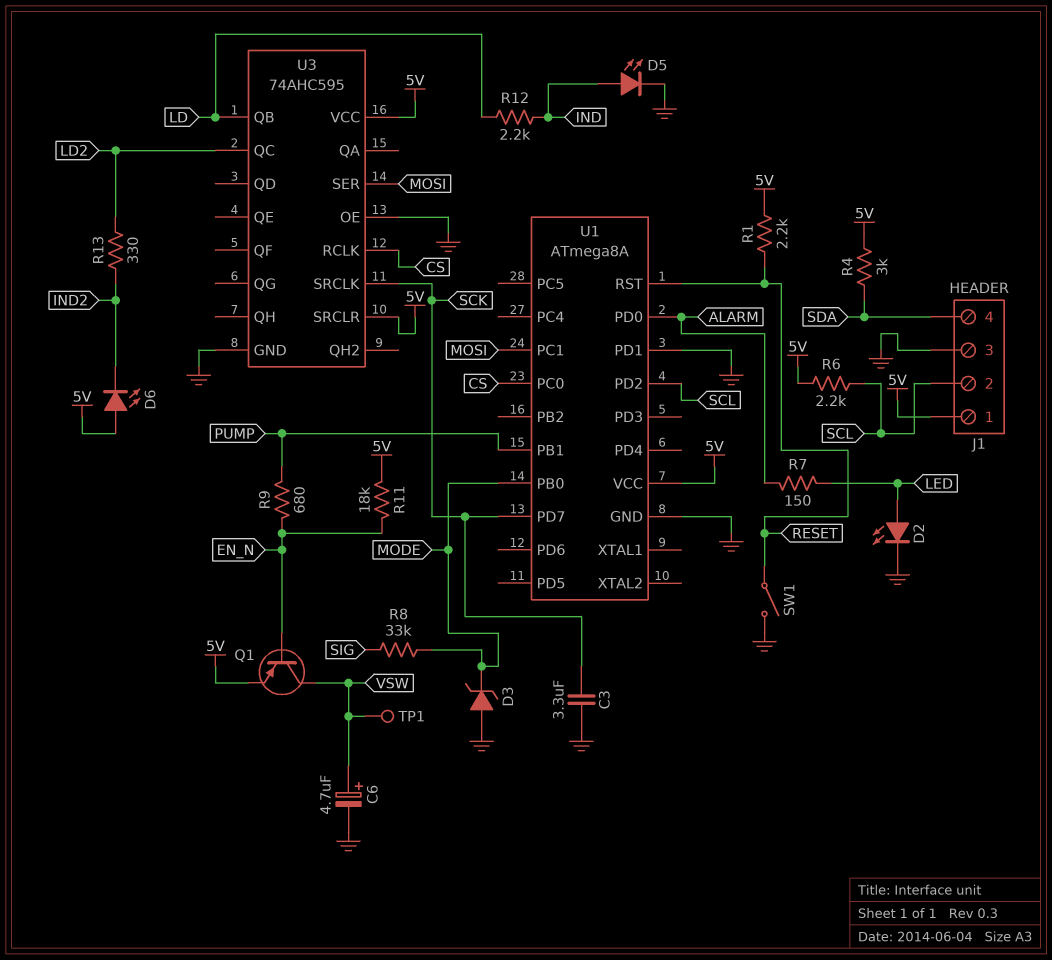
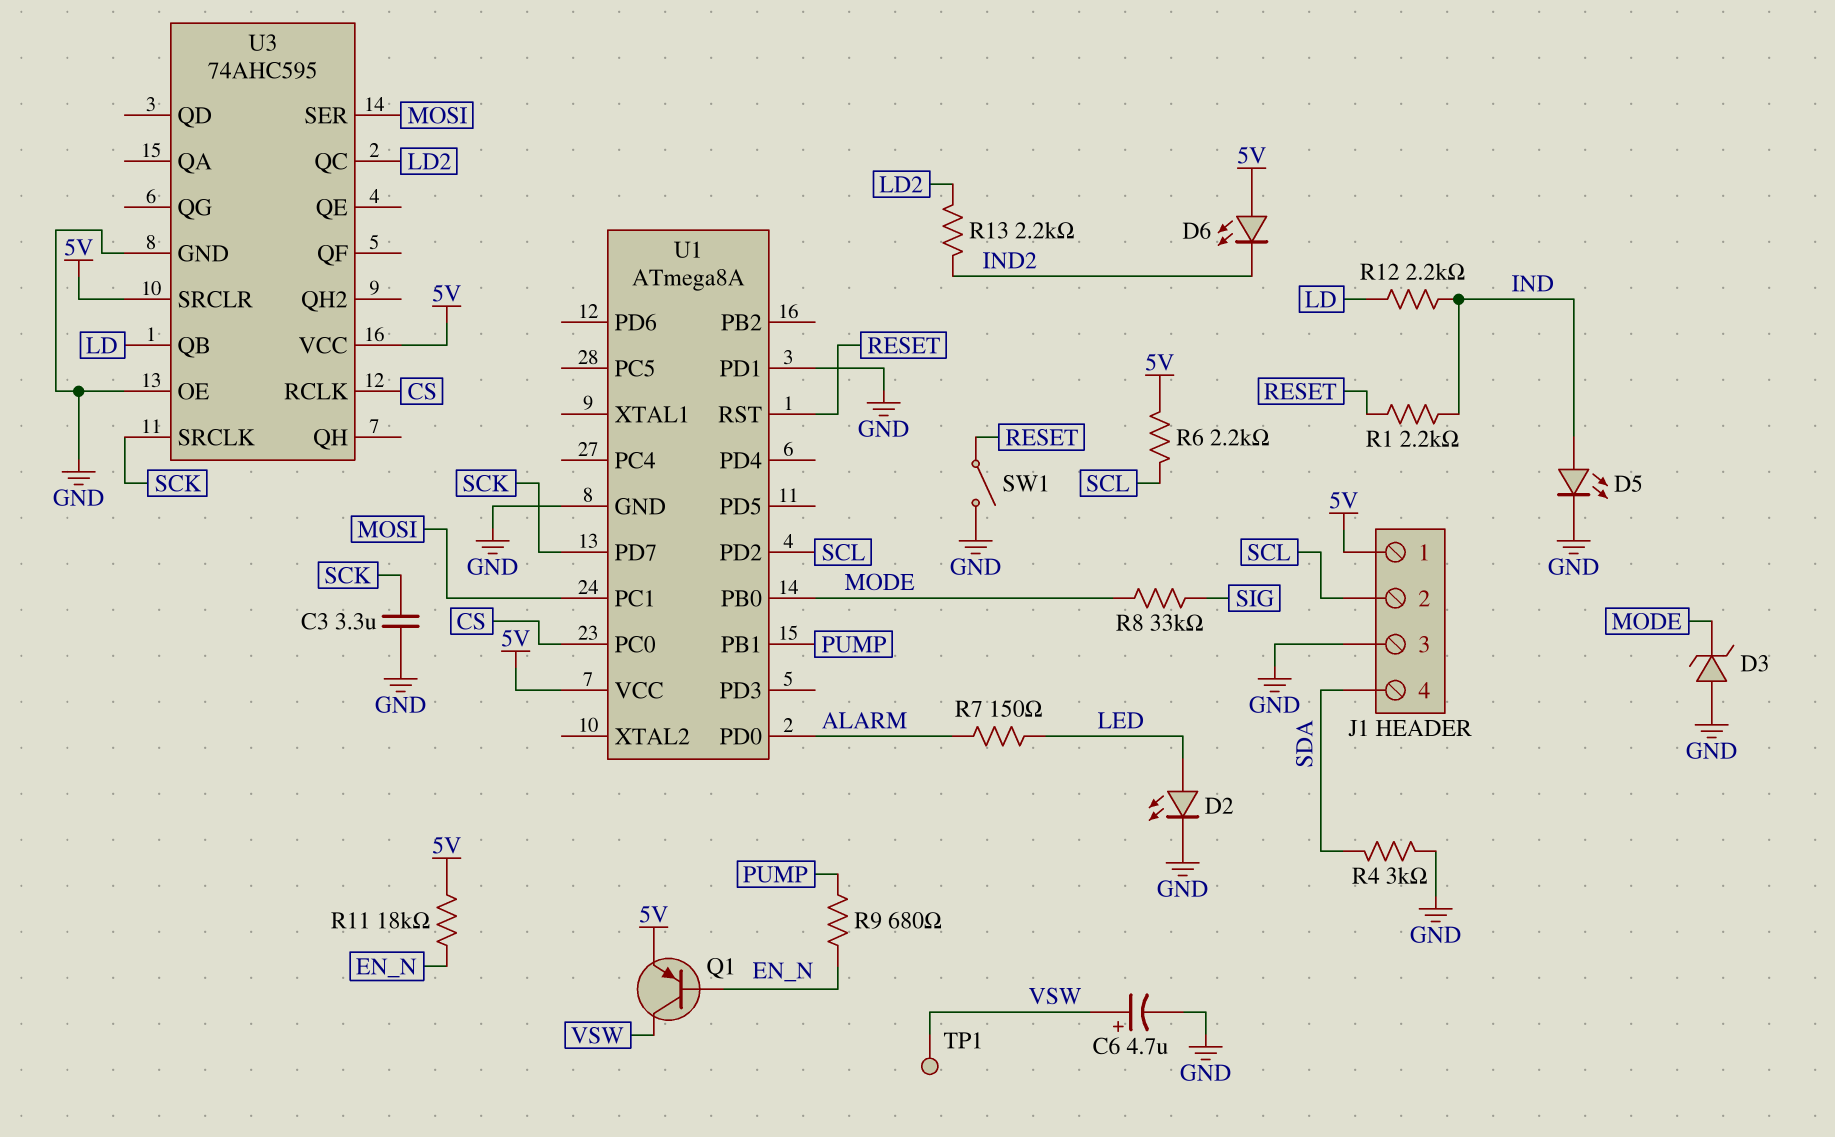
R1: 2.2k (5V, RESET) -> 2.2k (IND, RESET)
R4: 3k (5V, SDA) -> 3k (GND, SDA)
R13: 330 (IND2, LD2) -> 2.2k (IND2, LD2)

